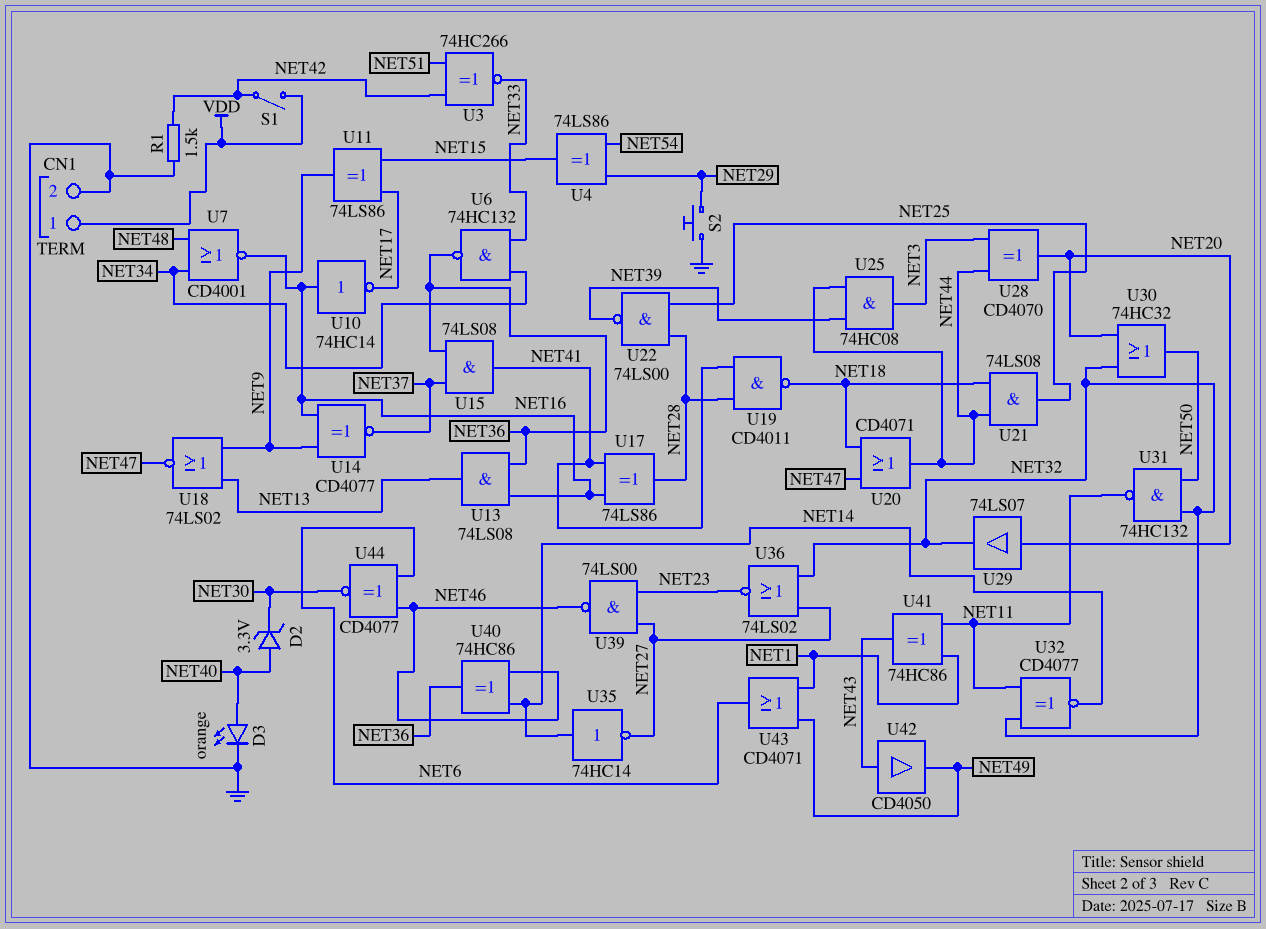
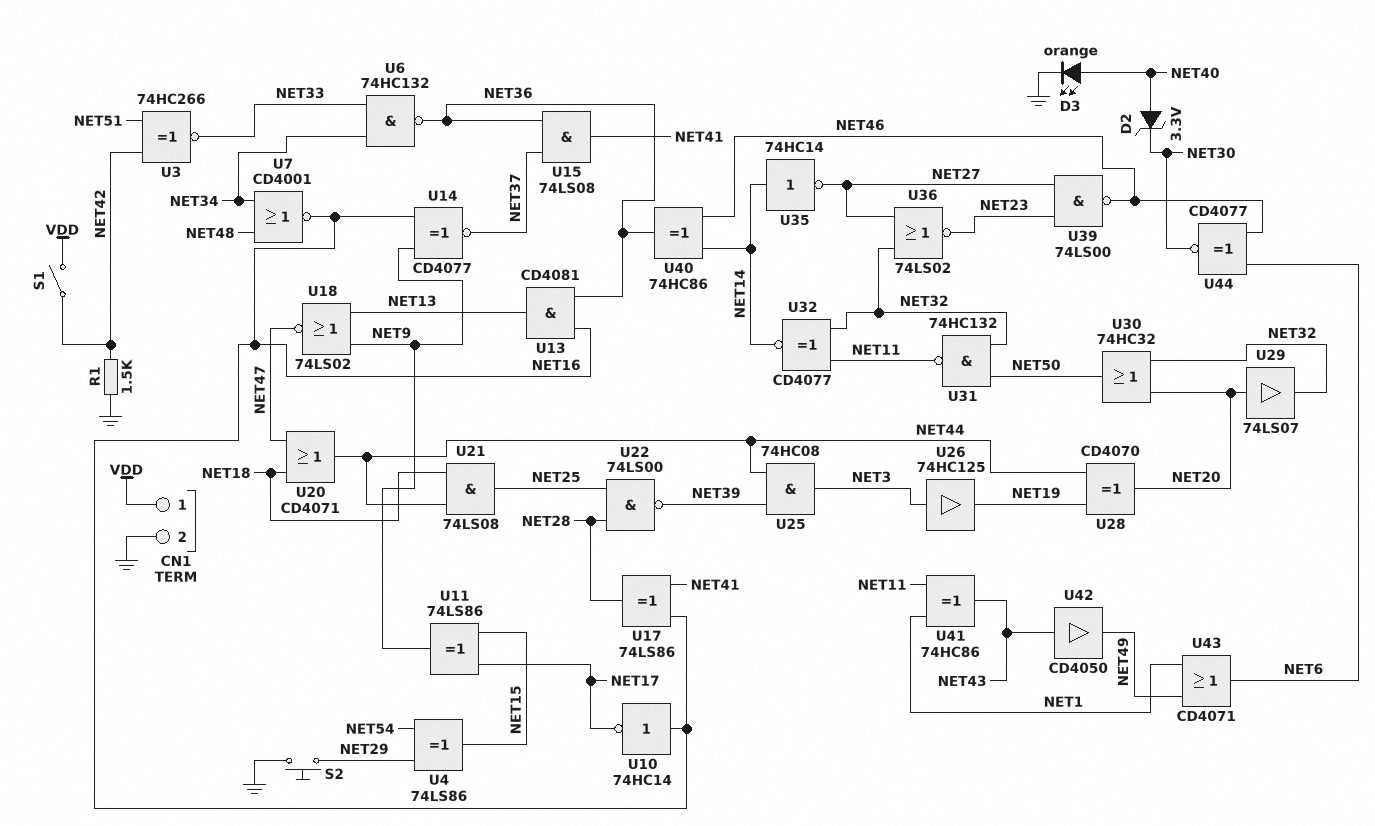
U13: AND 74LS08 (in NET16, in NET36, out NET13) -> AND CD4081 (in NET16, in NET36, out NET13)
U19: NAND CD4011 (in NET28, in NET41, out NET18) -> none
U26: none -> buffer 74HC125 (in NET3, out NET19)
U28: XOR CD4070 (in NET3, in NET44, out NET20) -> XOR CD4070 (in NET19, in NET44, out NET20)

